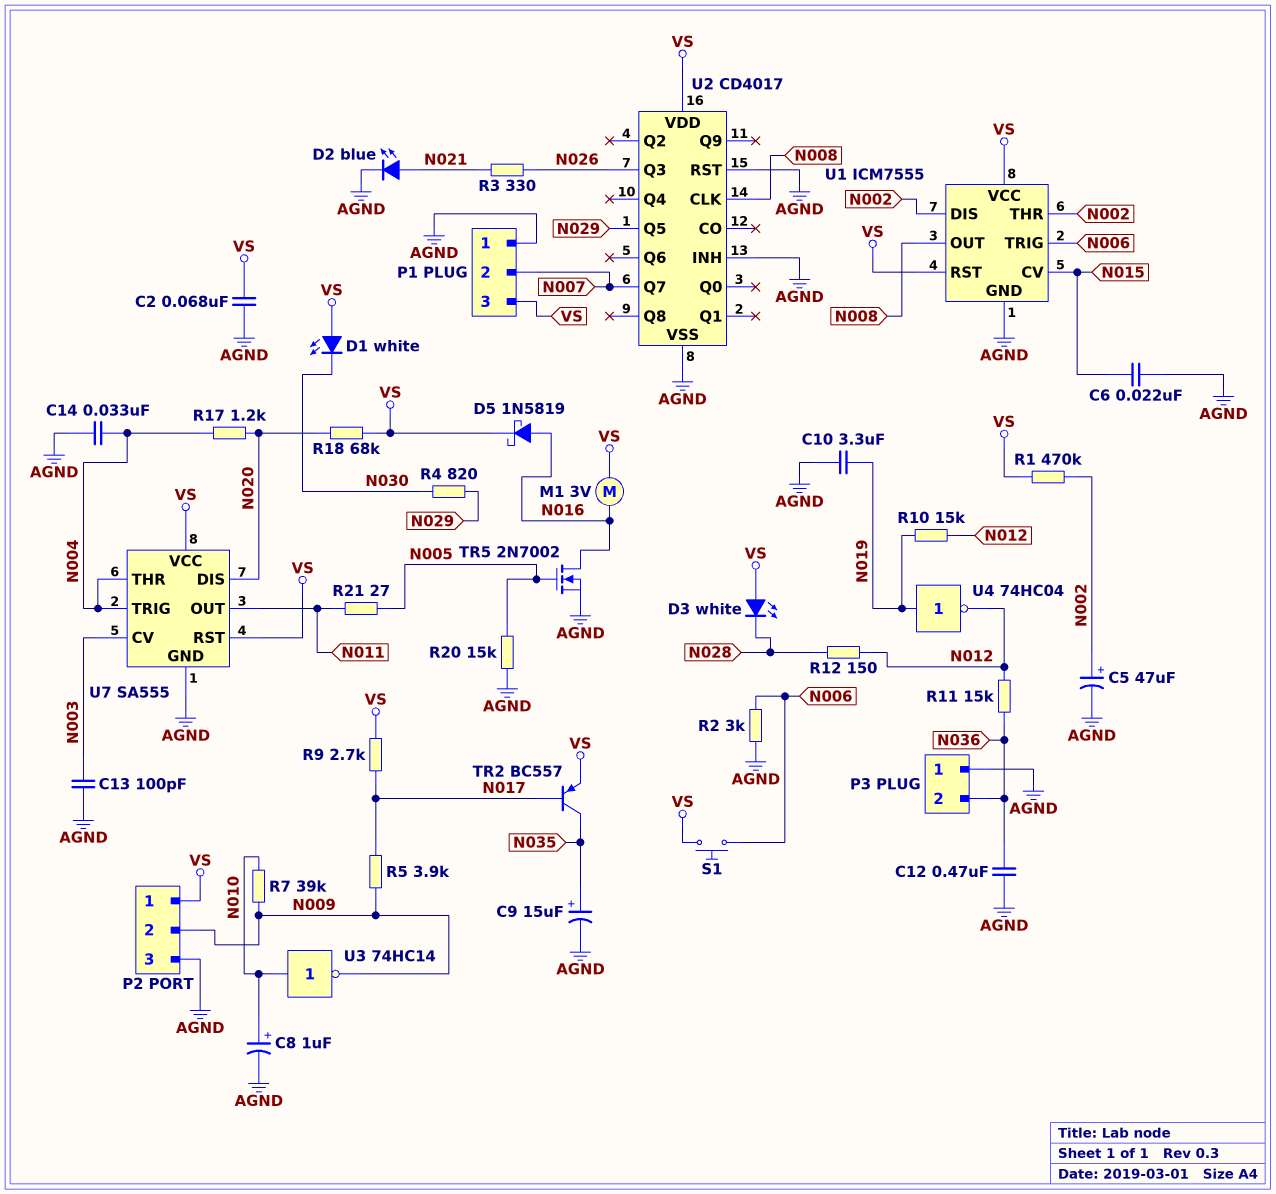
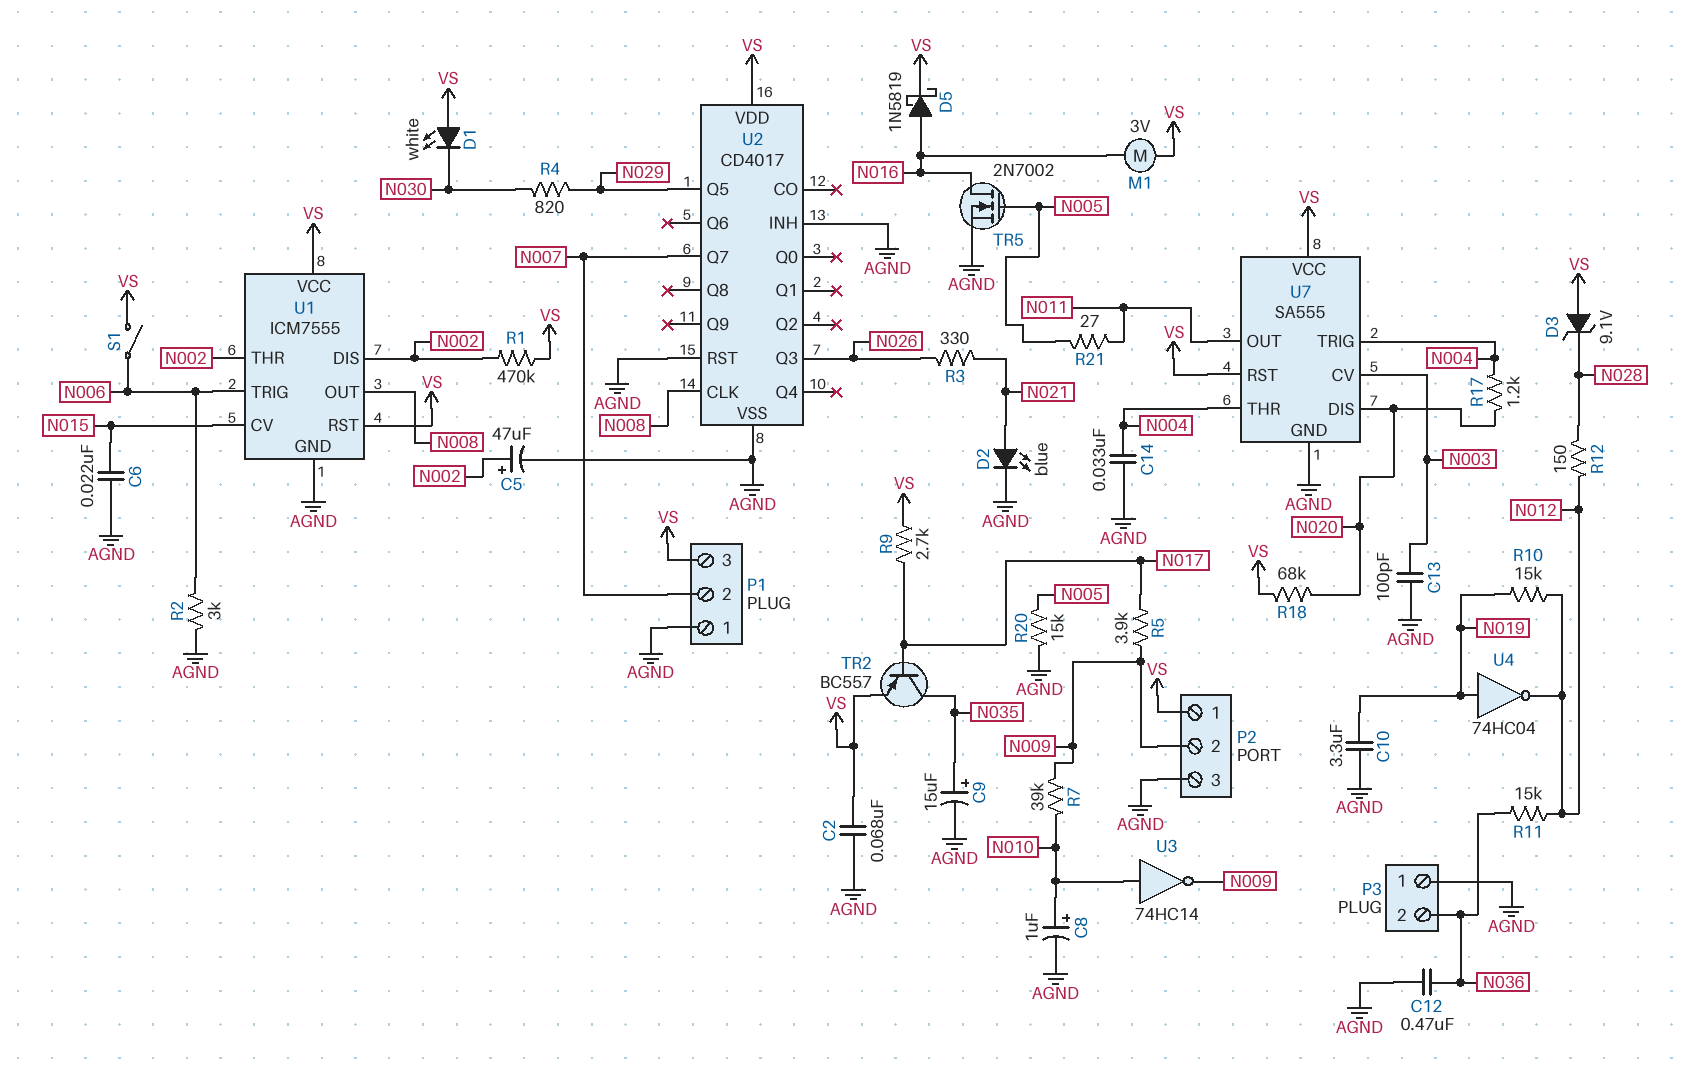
D3: LED white (A VS, K N028) -> zener 9.1V (A VS, K N028)
S1: button (N006, VS) -> switch (N006, VS)

